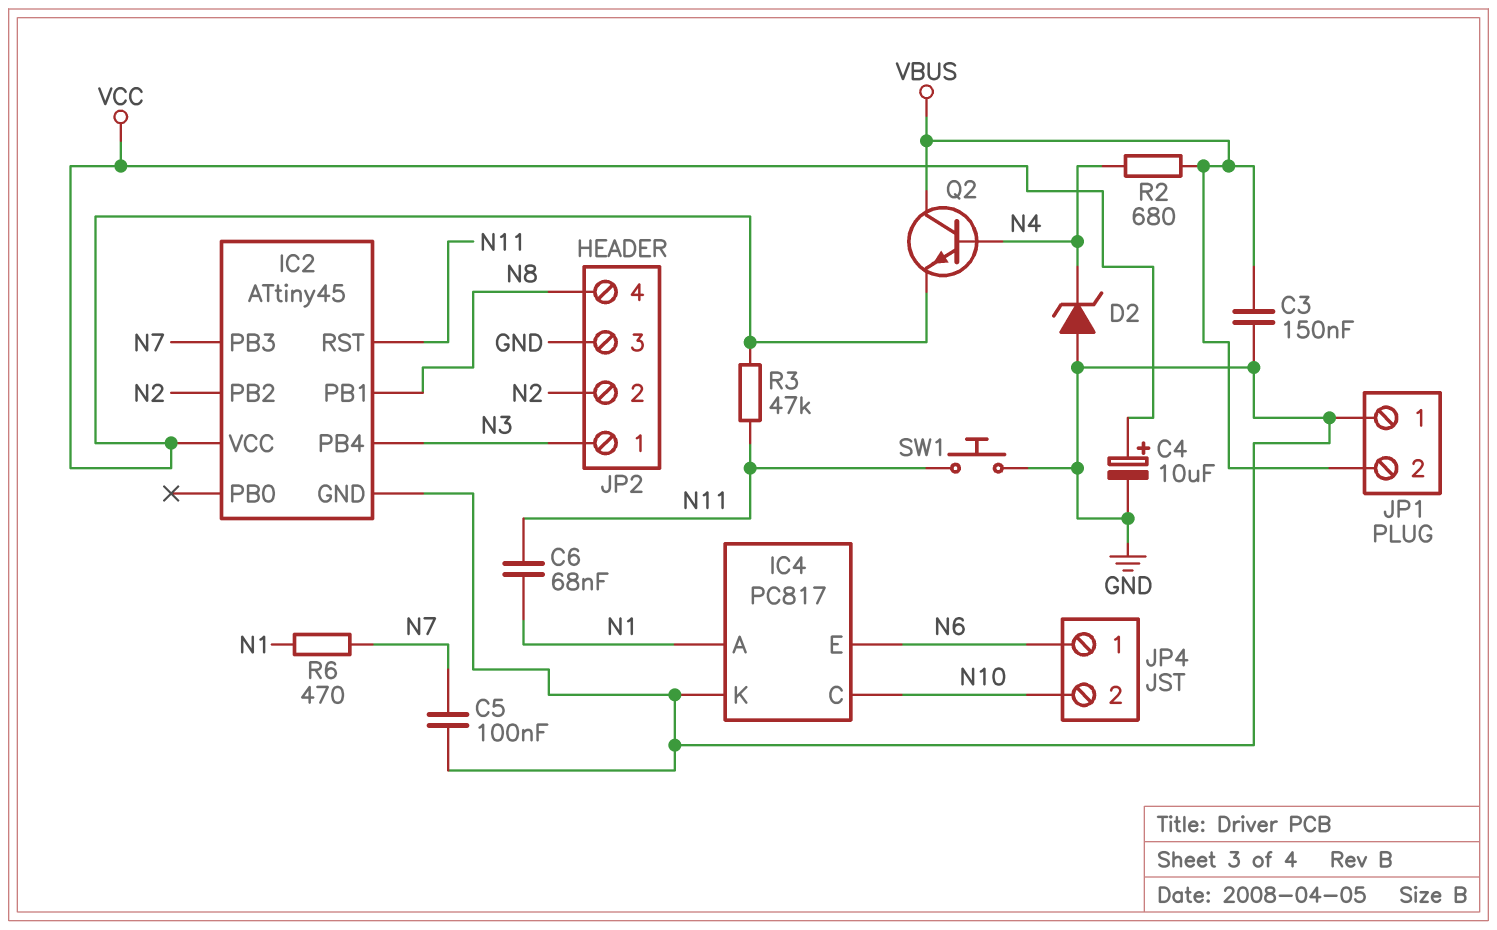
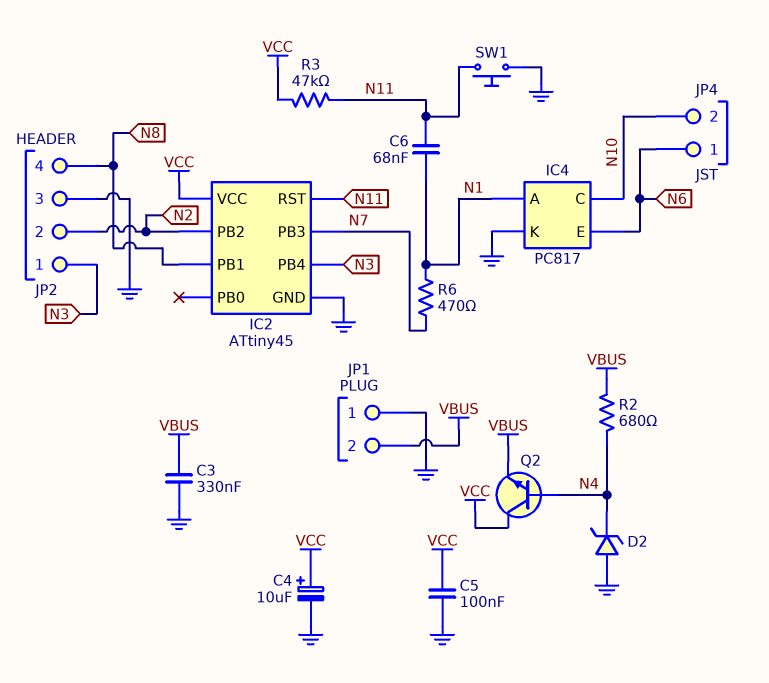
C3: 150nF (GND, VBUS) -> 330nF (GND, VBUS)
C5: 100nF (GND, N7) -> 100nF (GND, VCC)
Q2: NPN (B N4, C VBUS, E VCC) -> NPN (B N4, C VCC, E VBUS)

